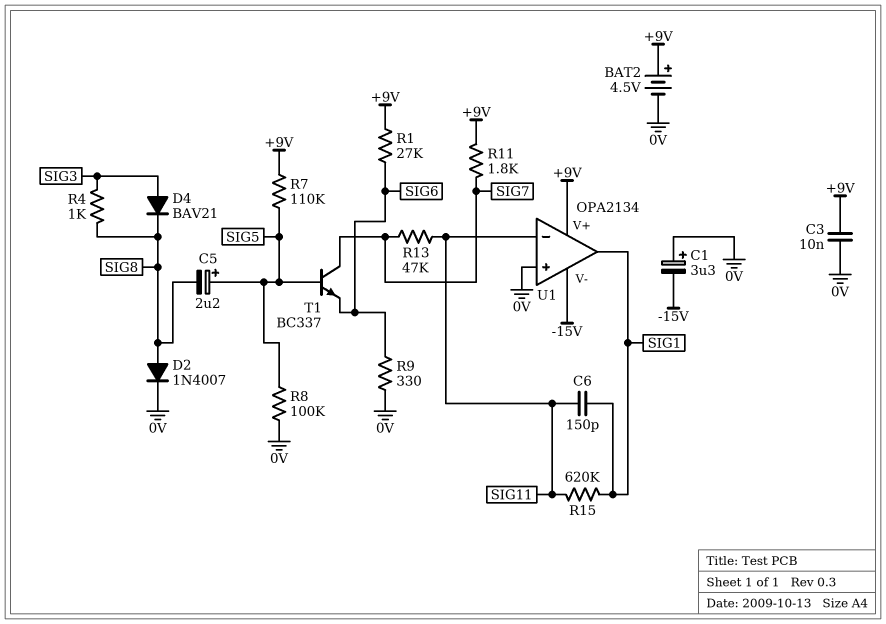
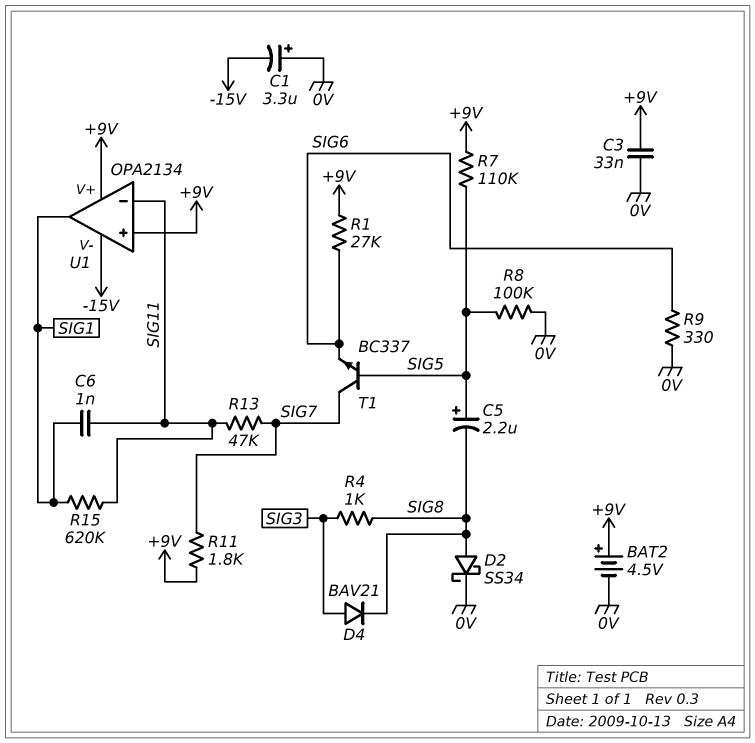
C3: 10nF (+9V, 0V) -> 33nF (+9V, 0V)
C6: 150pF (SIG1, SIG11) -> 1nF (SIG1, SIG11)
D2: diode 1N4007 (A SIG8, K 0V) -> schottky SS34 (A SIG8, K 0V)
U1 pin in+: 0V -> +9V

